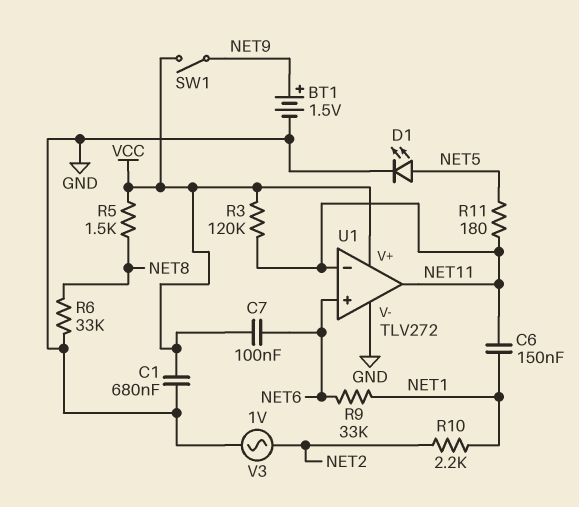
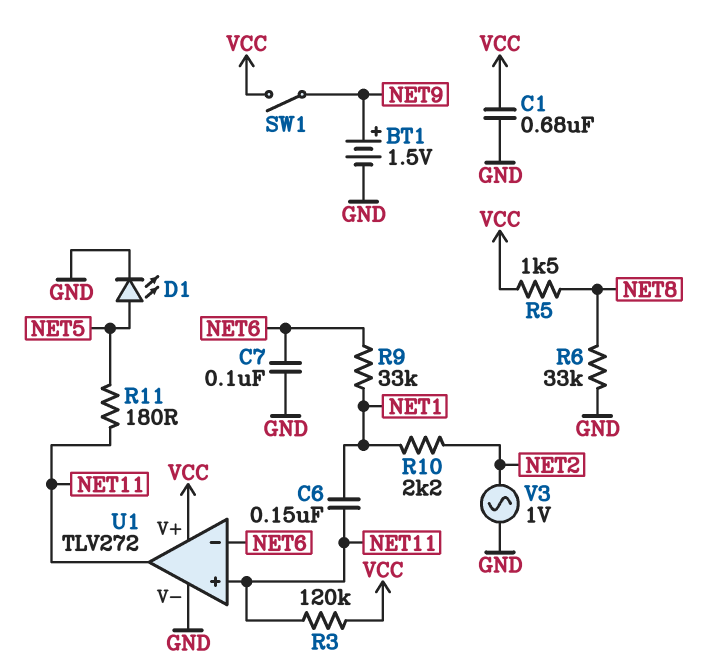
C7: 100nF (NET6, VCC) -> 100nF (GND, NET6)
U1 pin in+: NET6 -> NET11
U1 pin in-: NET11 -> NET6

